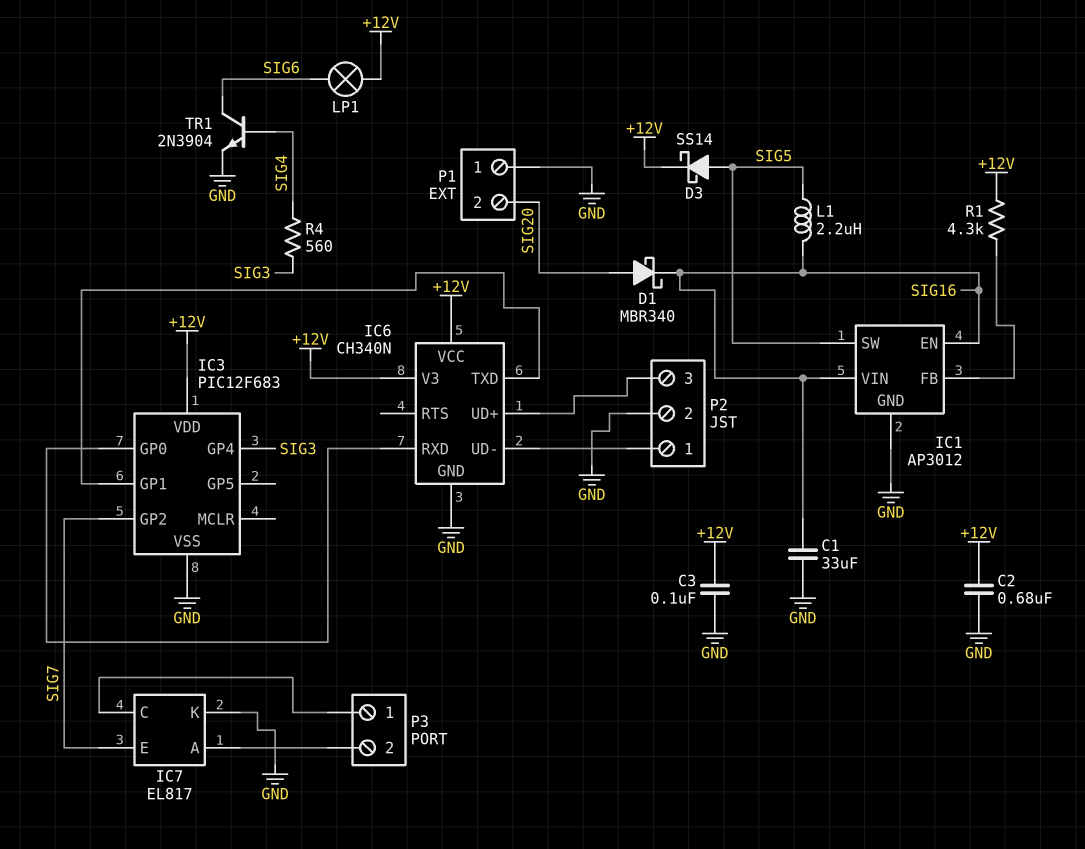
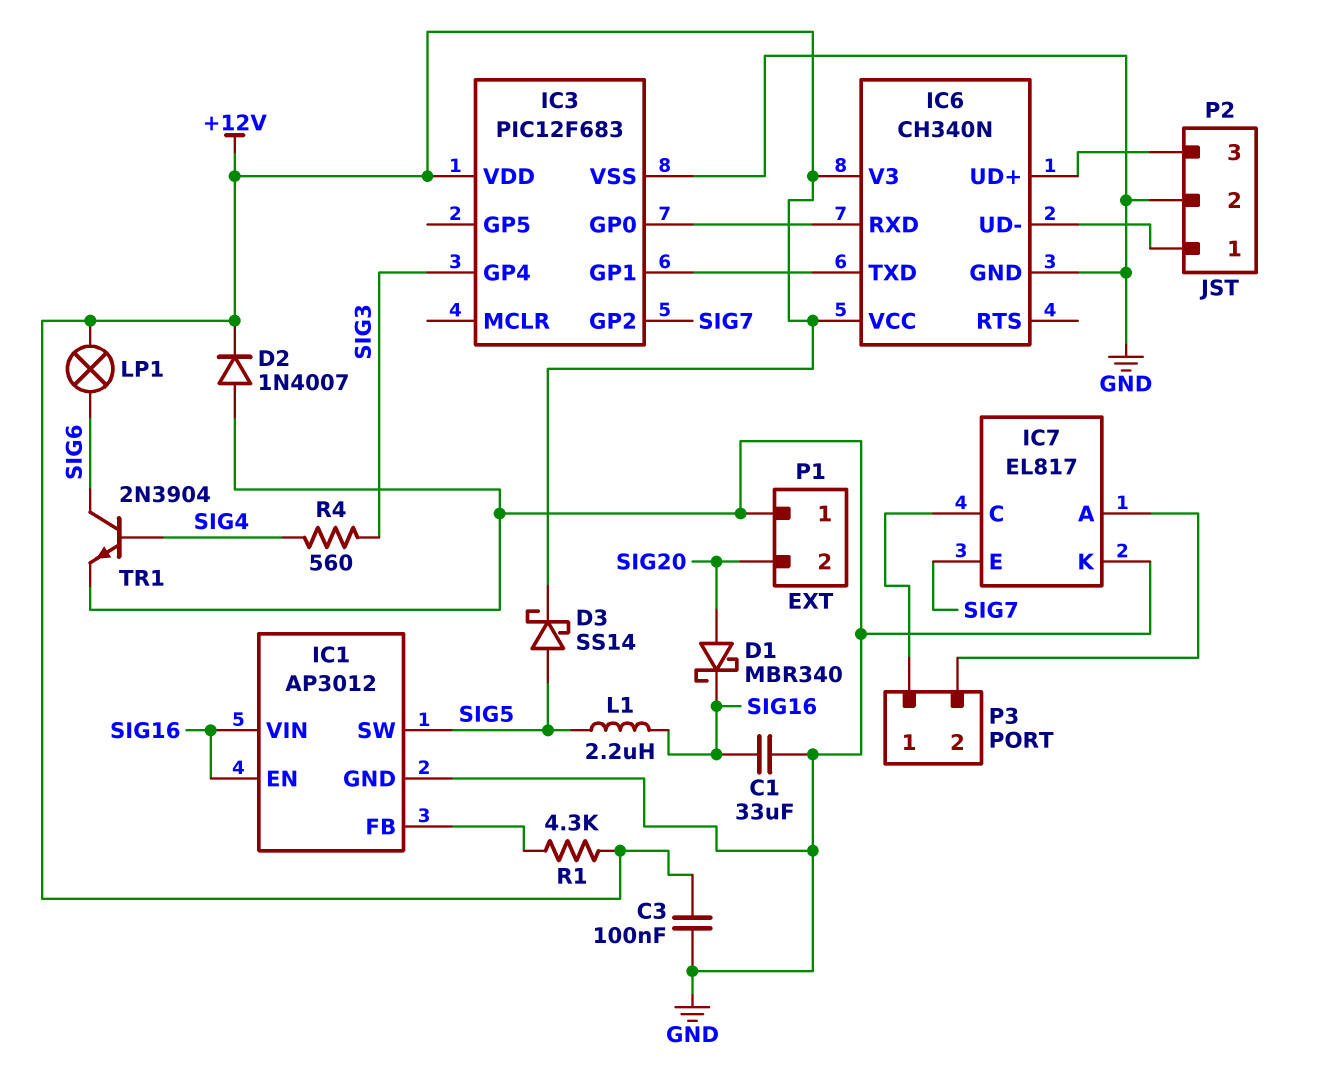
C2: 680nF (+12V, GND) -> none
D2: none -> diode 1N4007 (A GND, K +12V)

